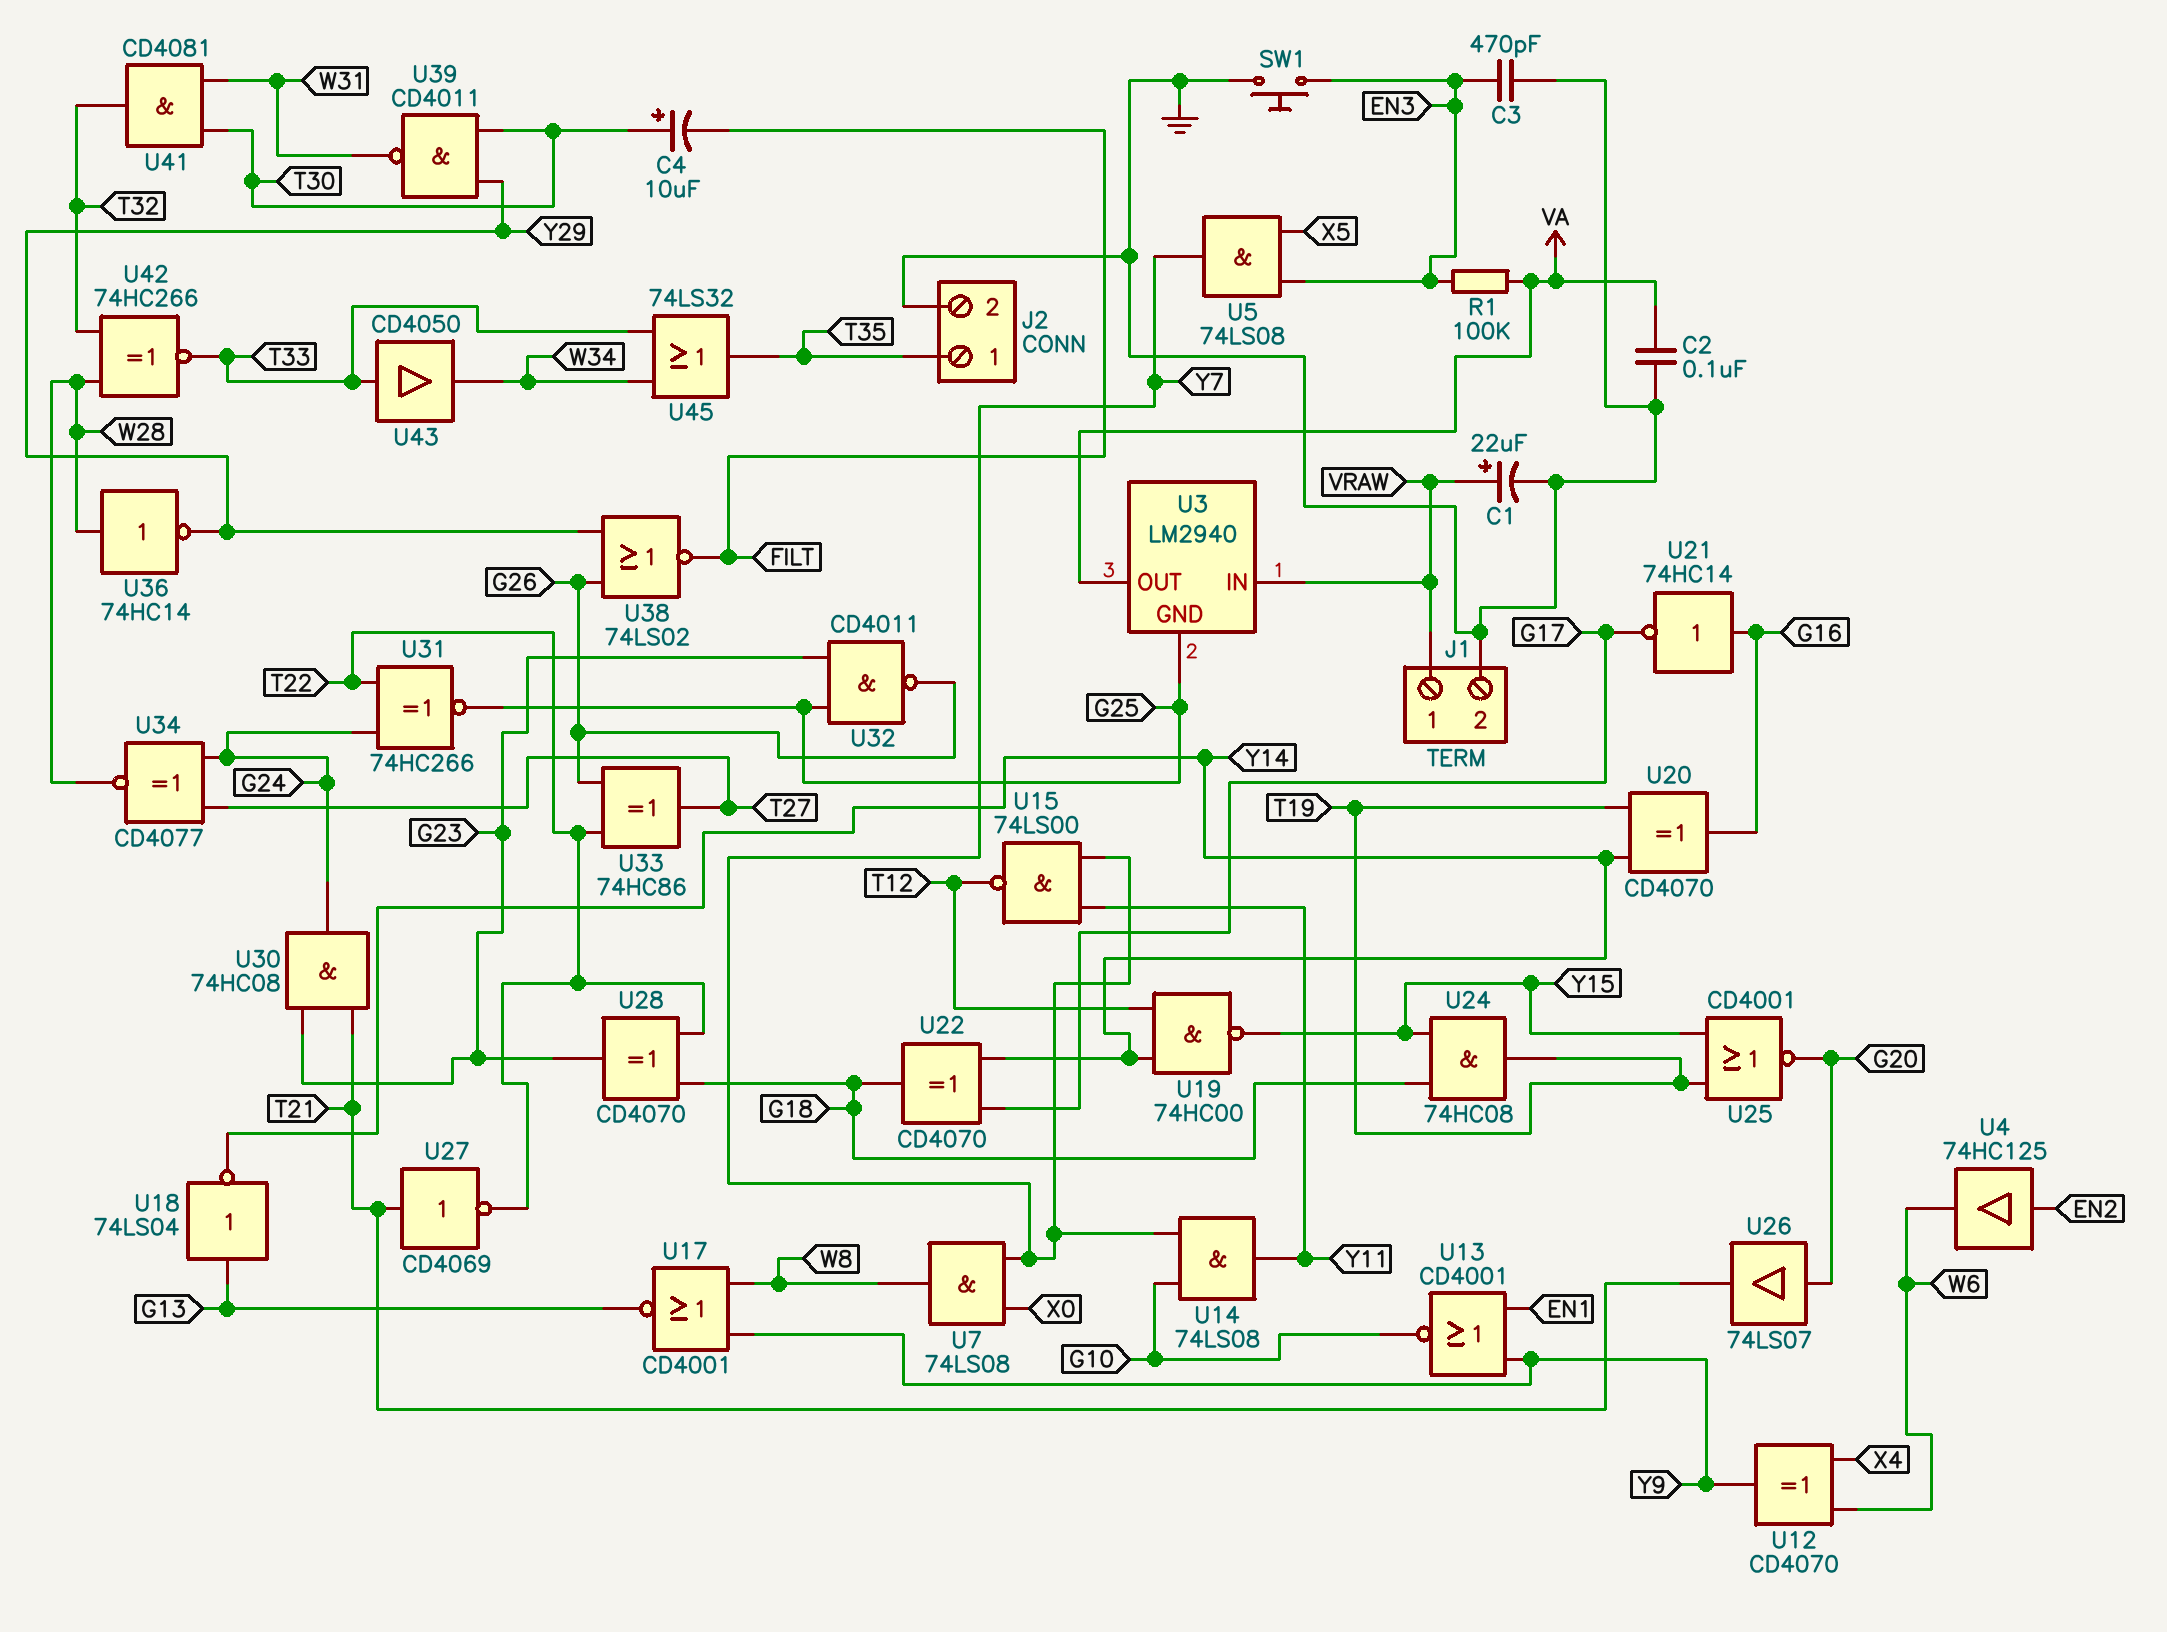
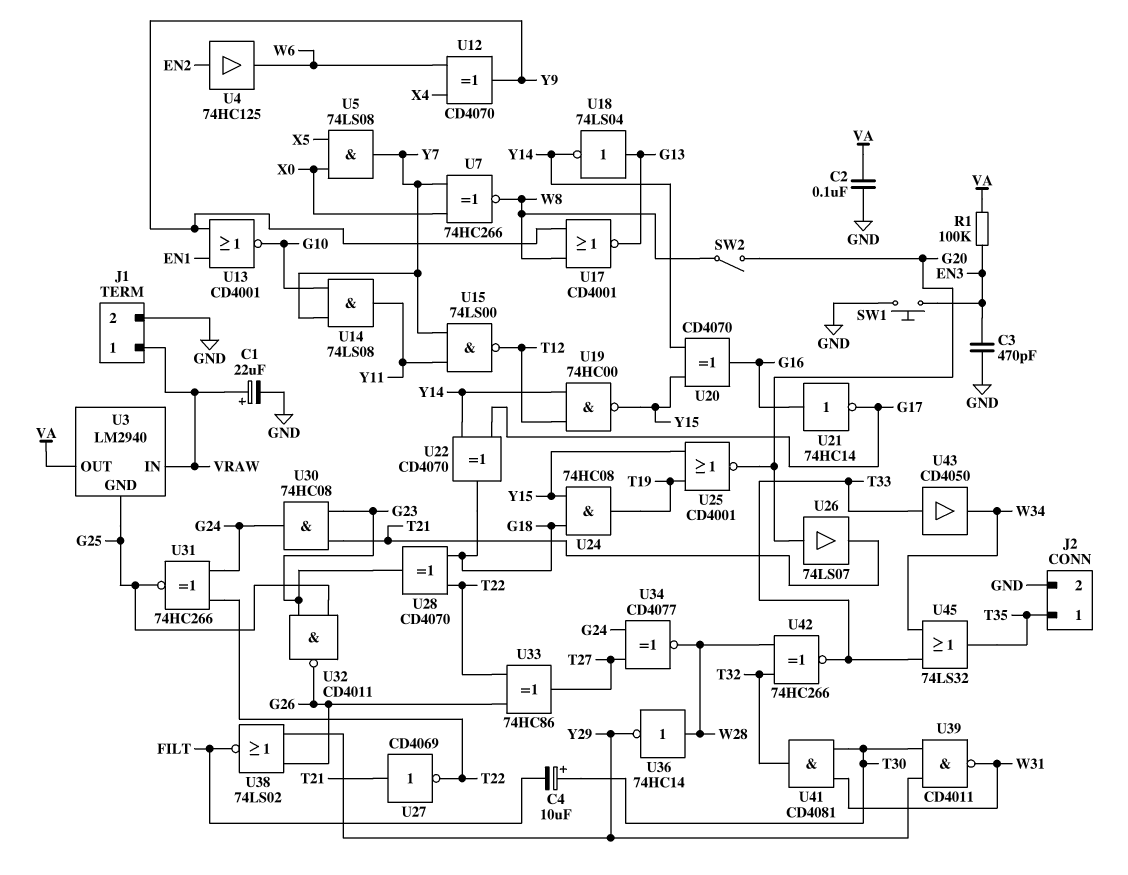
SW2: none -> switch (G20, W8)
U5: AND 74LS08 (in EN3, in X5, out Y7) -> AND 74LS08 (in X0, in X5, out Y7)
U7: AND 74LS08 (in X0, in Y7, out W8) -> XNOR 74HC266 (in X0, in Y7, out W8)
U20: XOR CD4070 (in T19, in Y14, out G16) -> XOR CD4070 (in Y14, in Y15, out G16)

